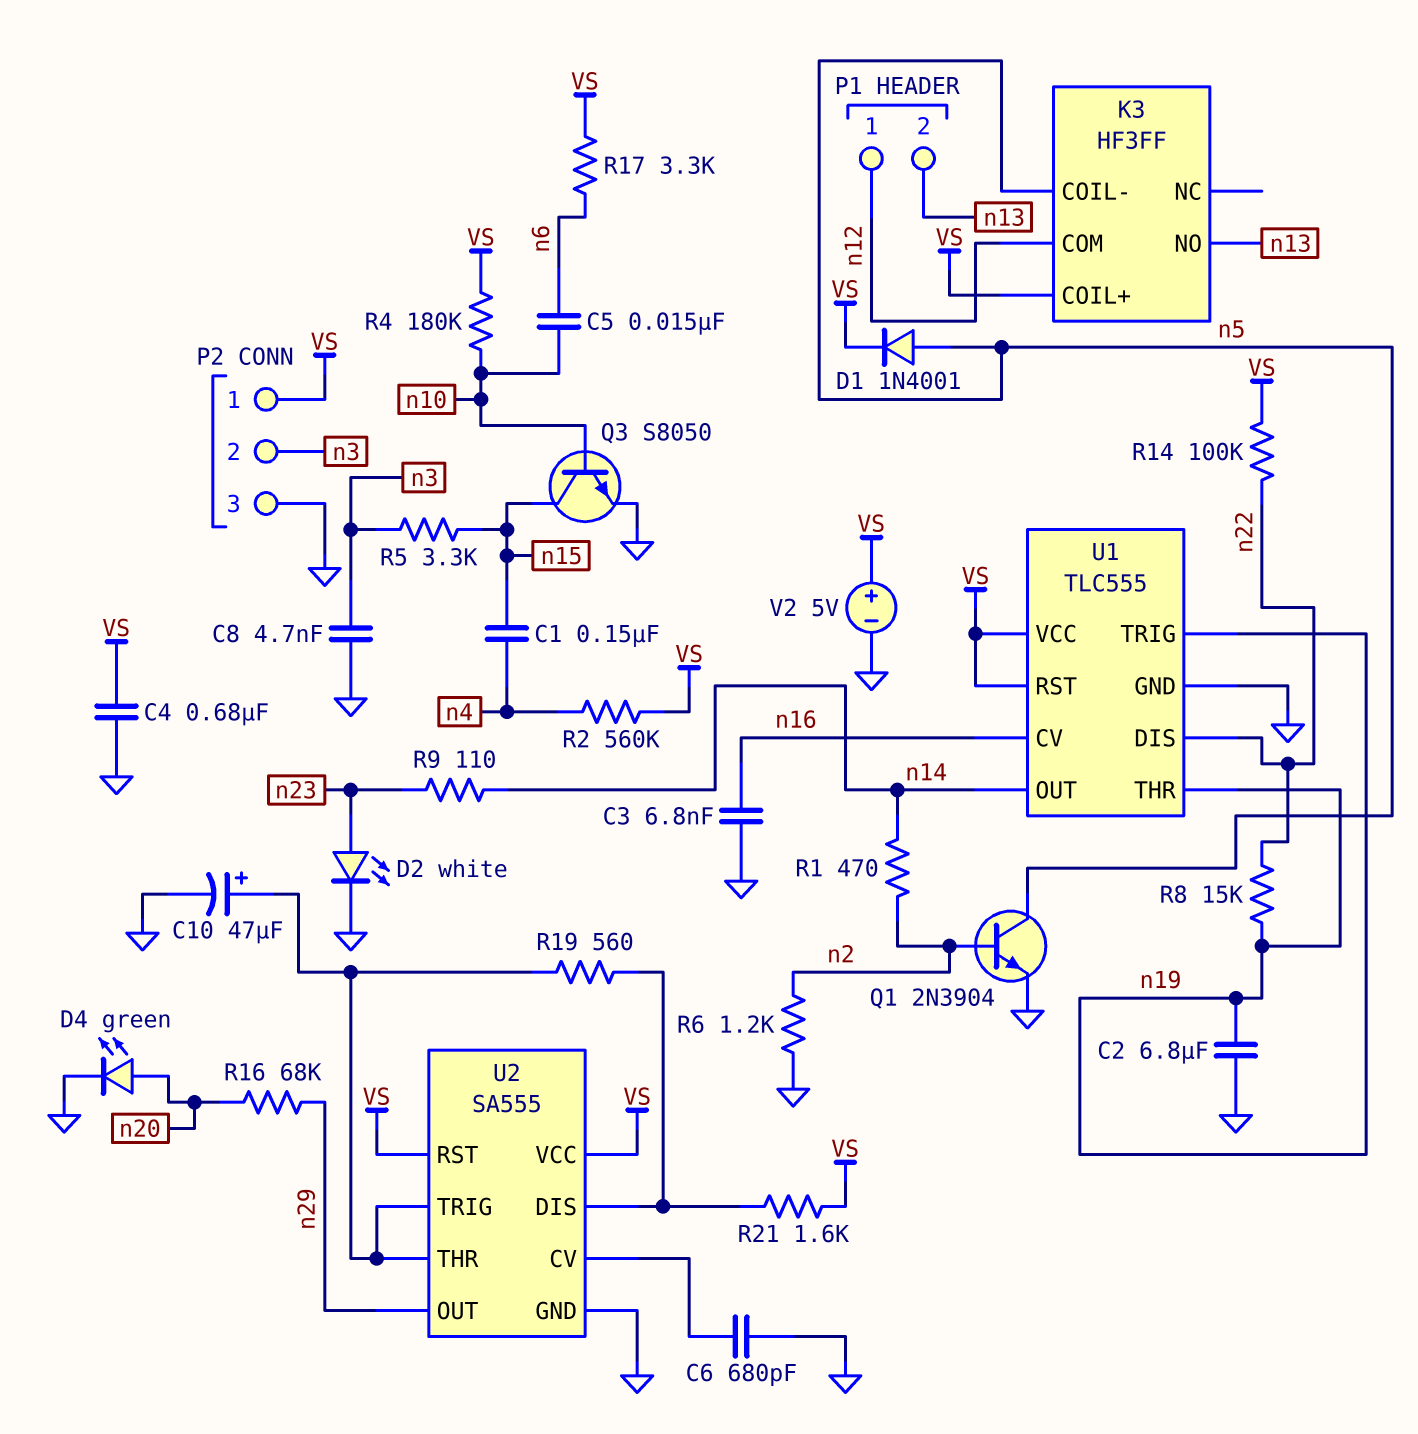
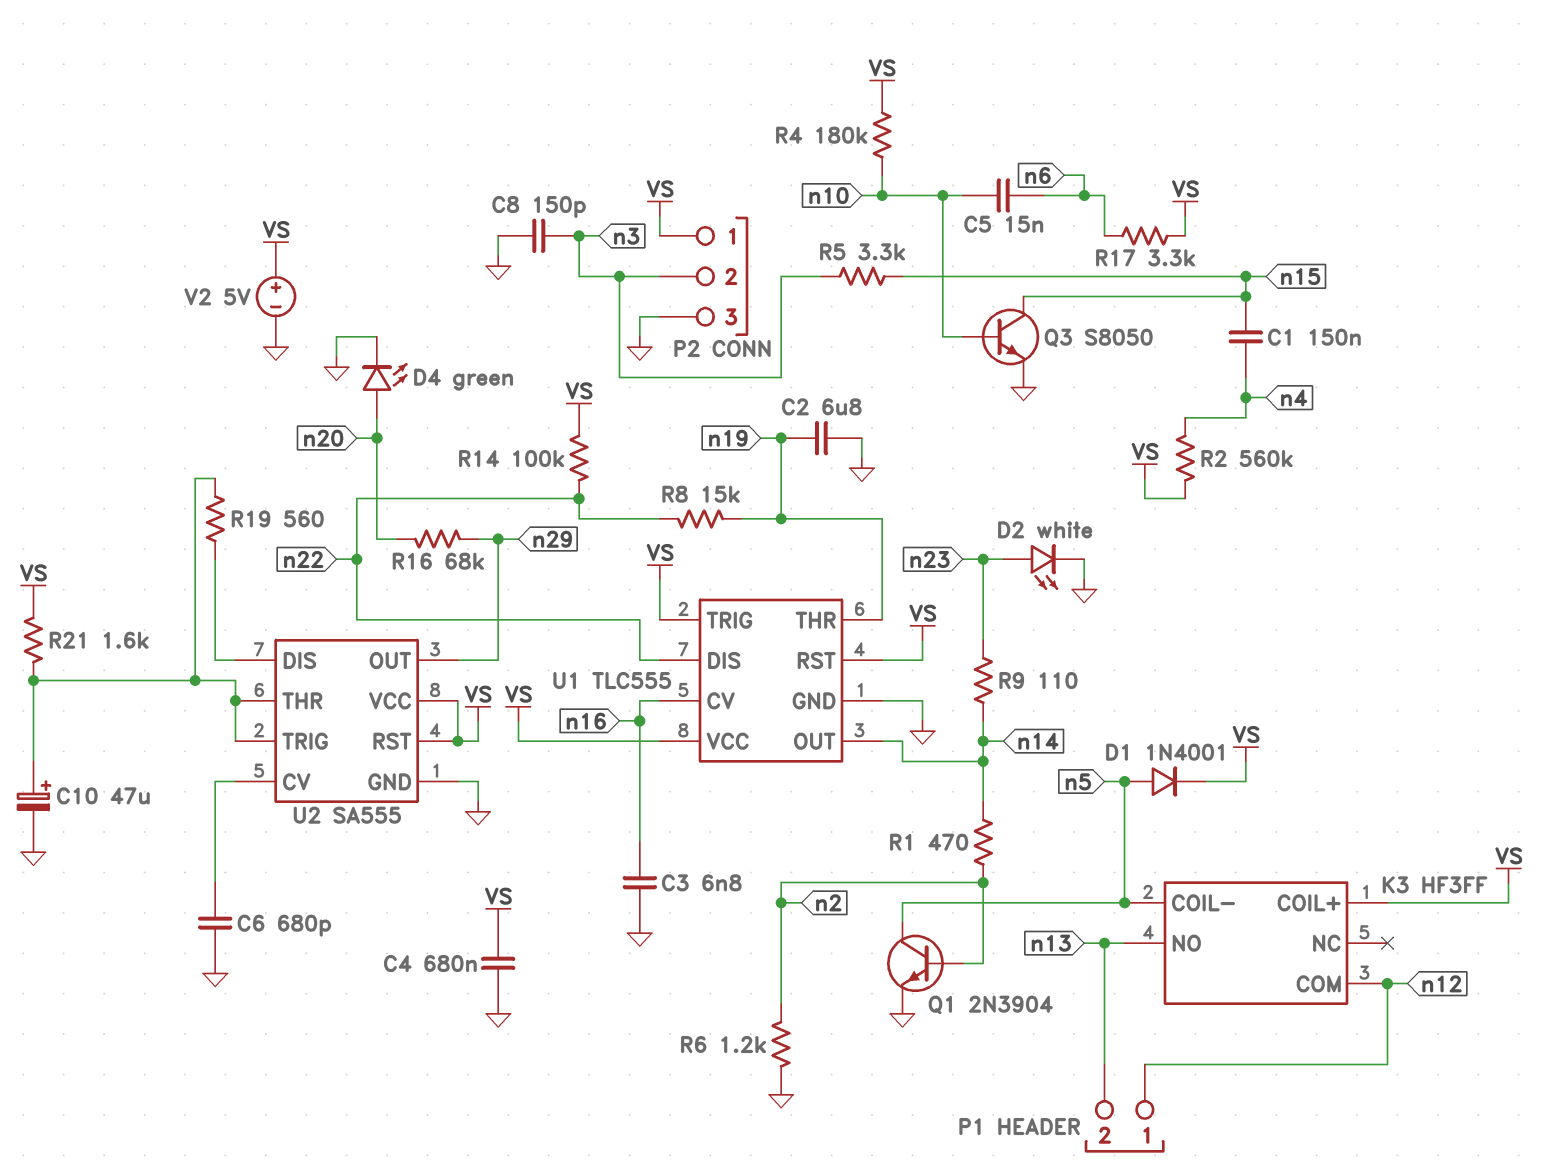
C8: 4.7nF (GND, n3) -> 150pF (GND, n3)
R21: 1.6k (U2/DIS, VS) -> 1.6k (U2/THR, VS)
U1 pin TRIG: n19 -> VS

